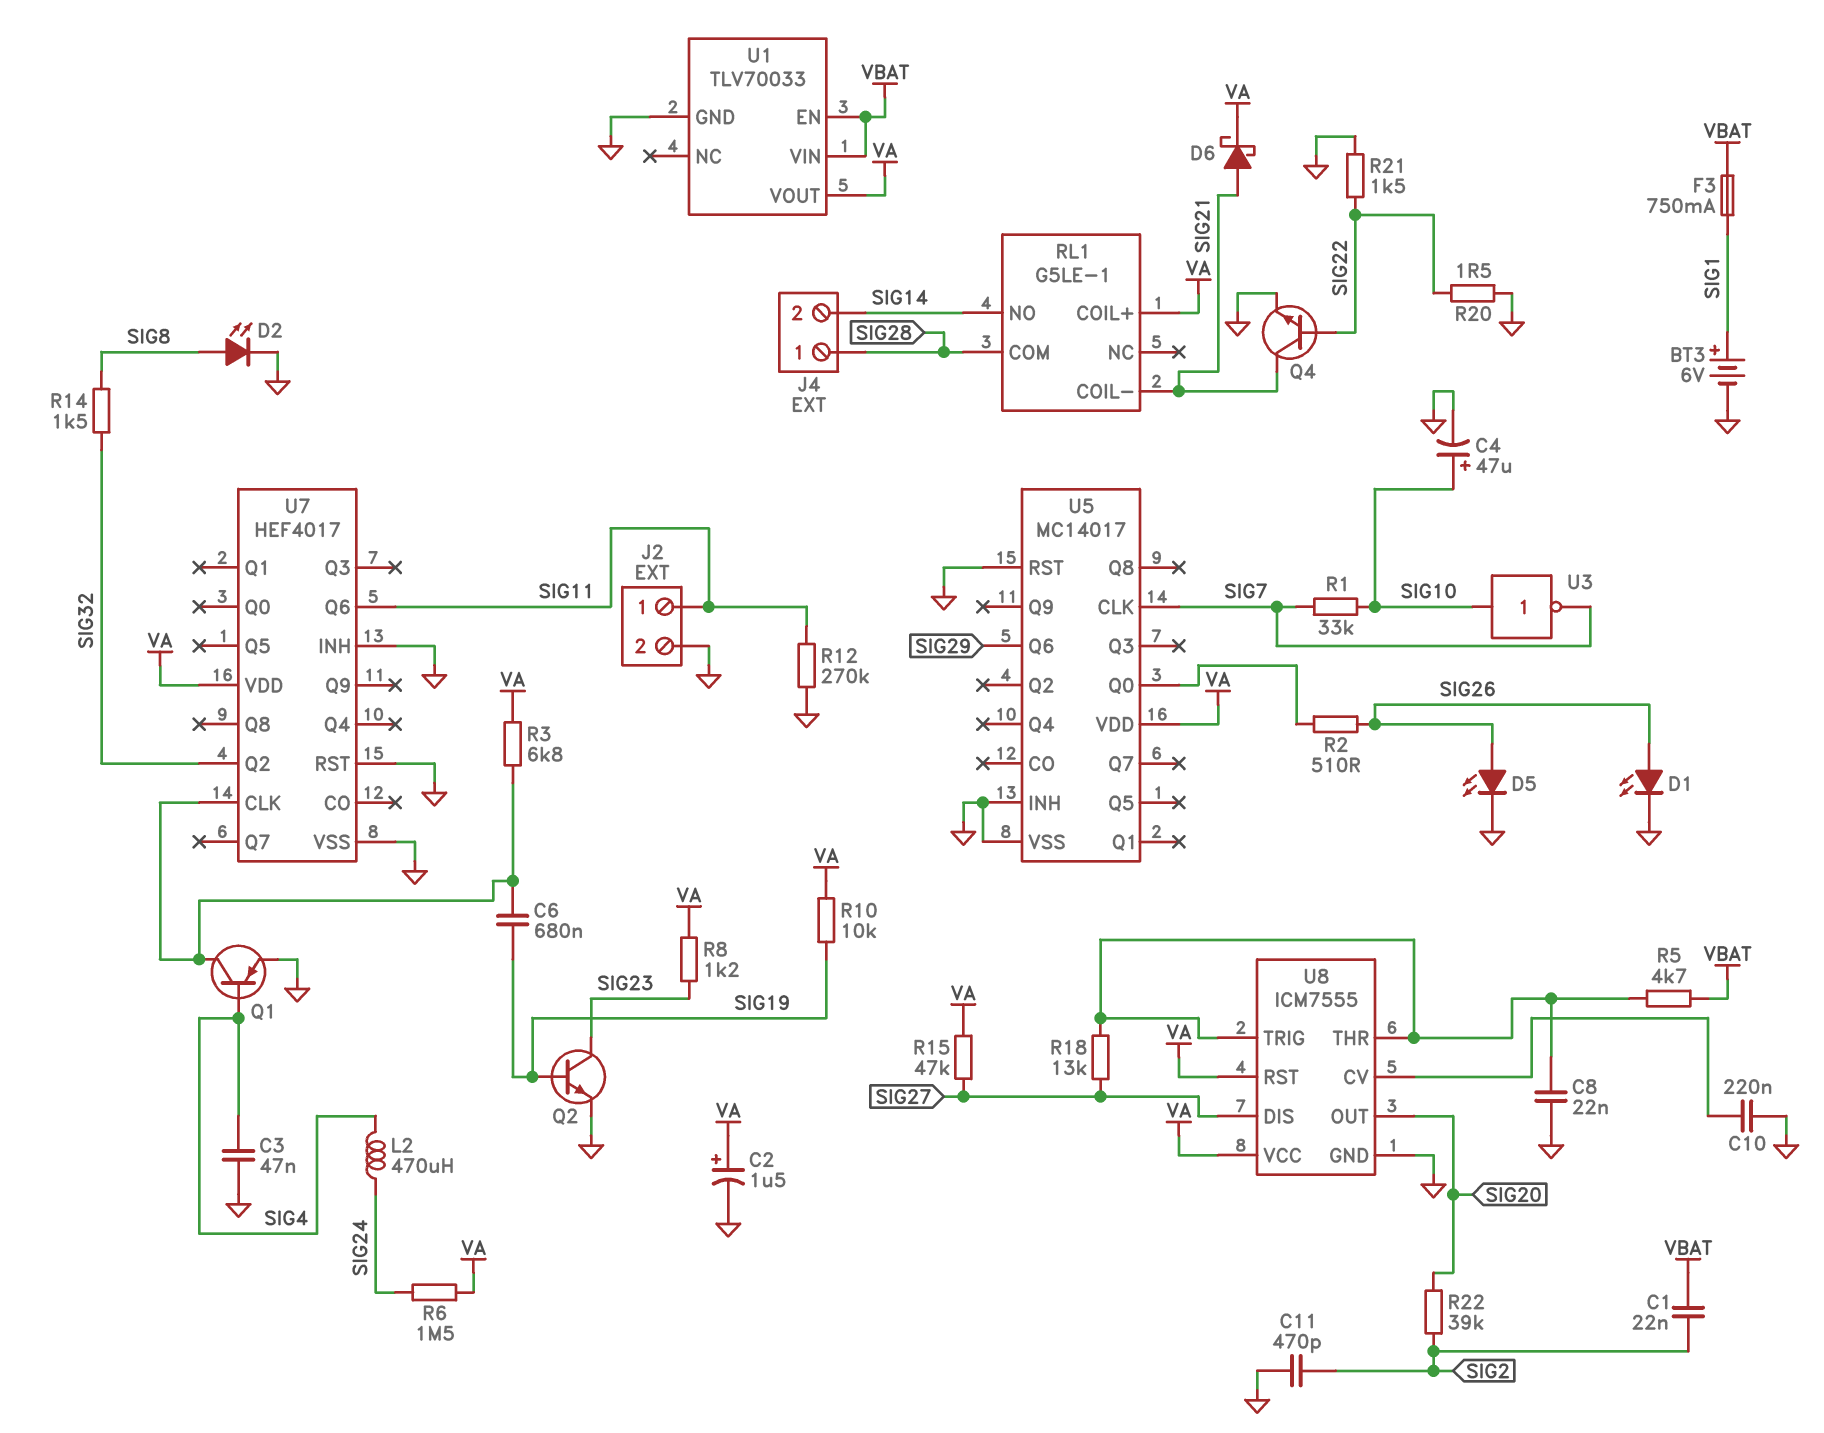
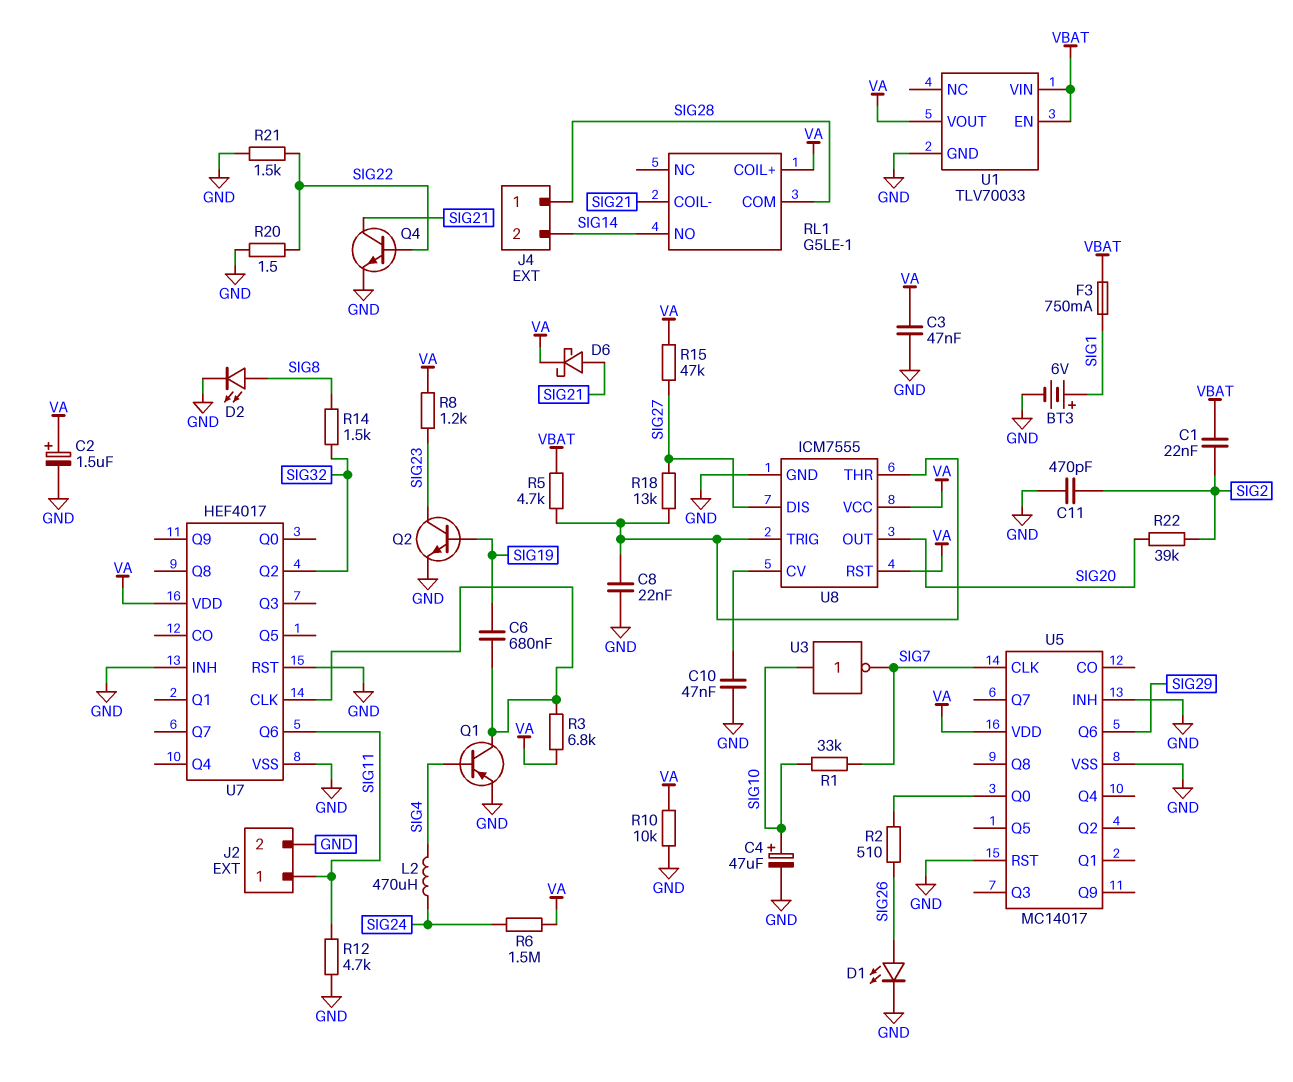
C3: 47nF (GND, SIG4) -> 47nF (GND, VA)
C10: 220nF (GND, U8/CV) -> 47nF (GND, U8/CV)
D5: LED (A SIG26, K GND) -> none
R10: 10k (SIG19, VA) -> 10k (GND, VA)
R12: 270k (GND, SIG11) -> 4.7k (GND, SIG11)

